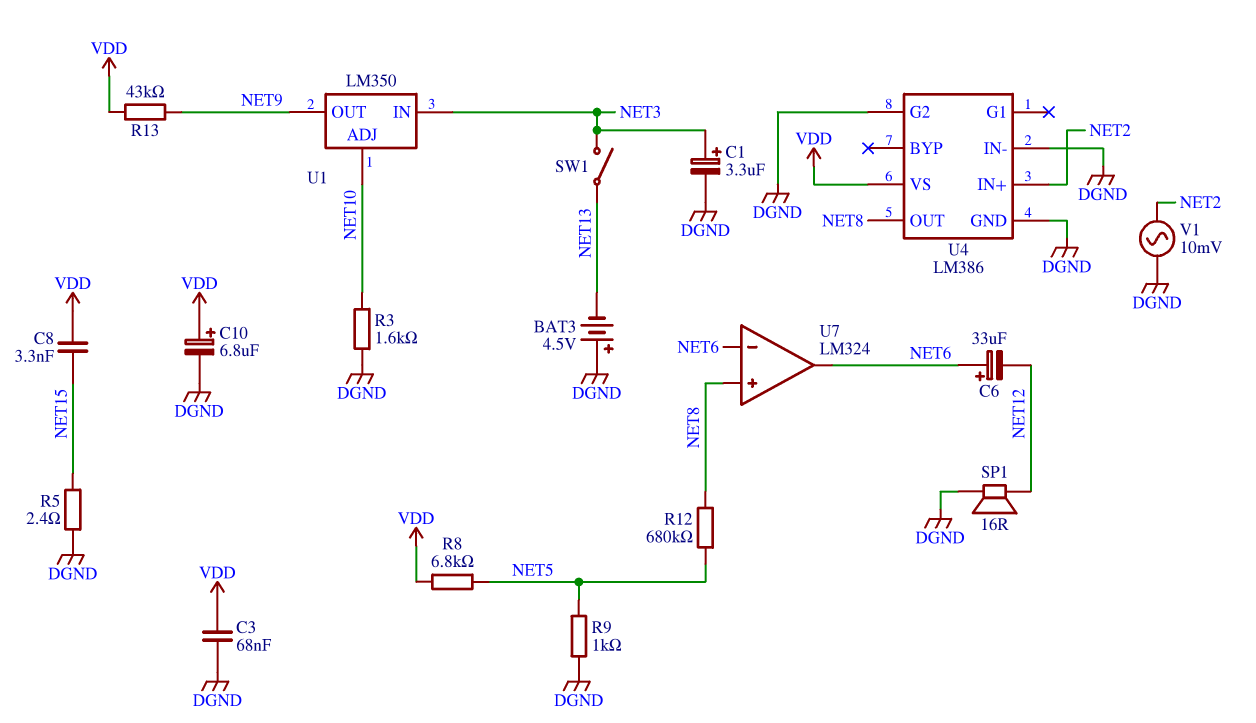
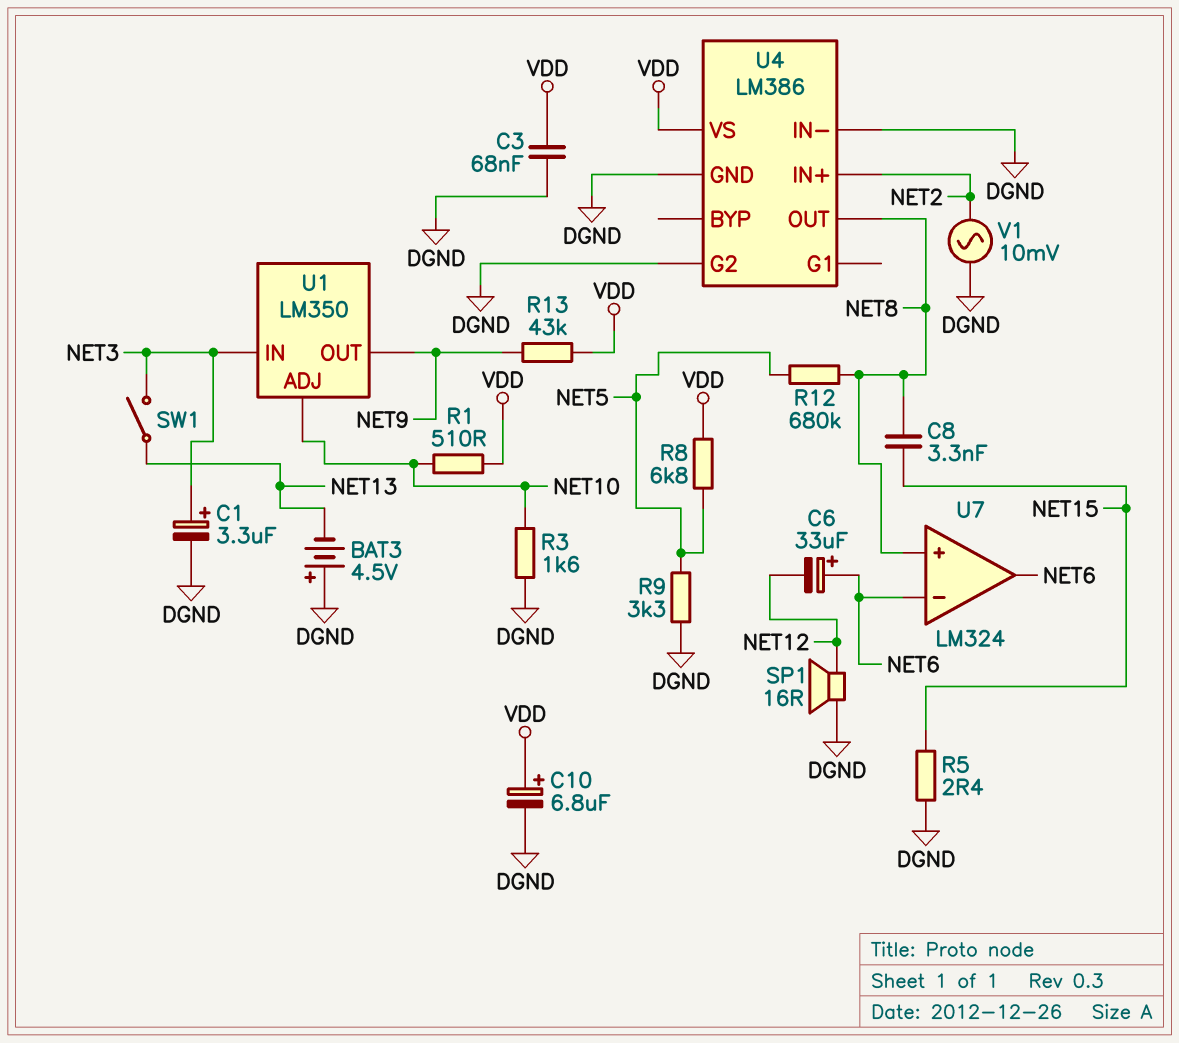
C8: 3.3nF (NET15, VDD) -> 3.3nF (NET8, NET15)
R1: none -> 510 (NET10, VDD)
R9: 1k (DGND, NET5) -> 3.3k (DGND, NET5)

